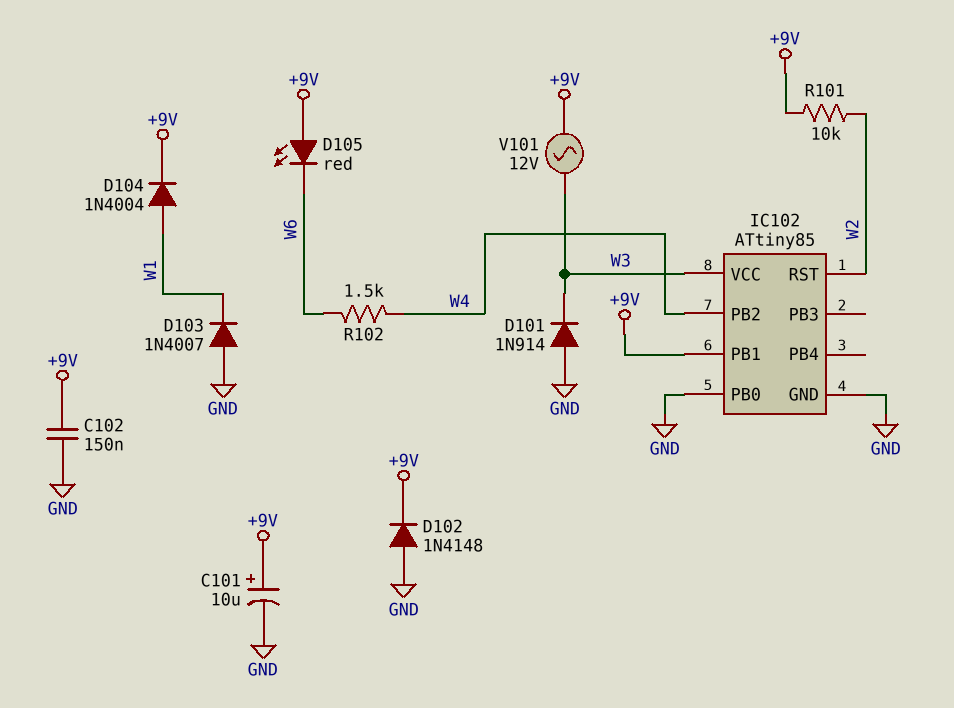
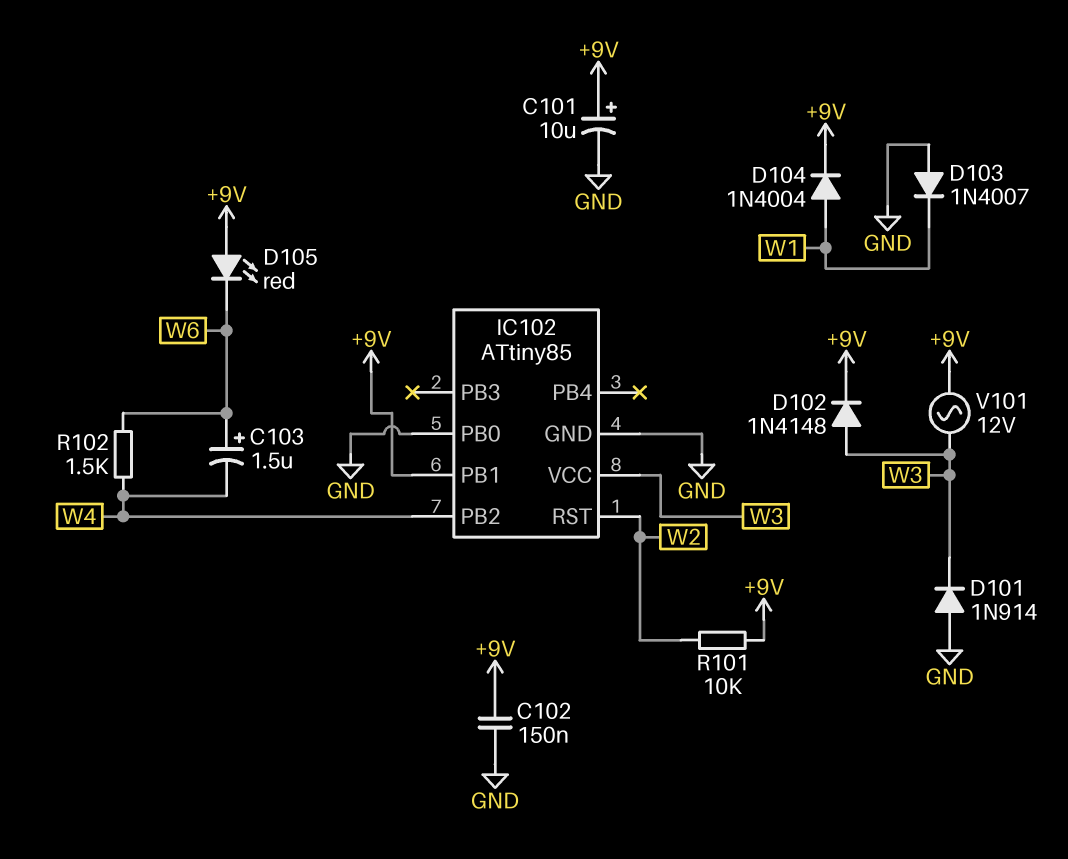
C103: none -> 1.5uF (plus W6, minus W4)
D102: diode 1N4148 (A GND, K +9V) -> diode 1N4148 (A W3, K +9V)

